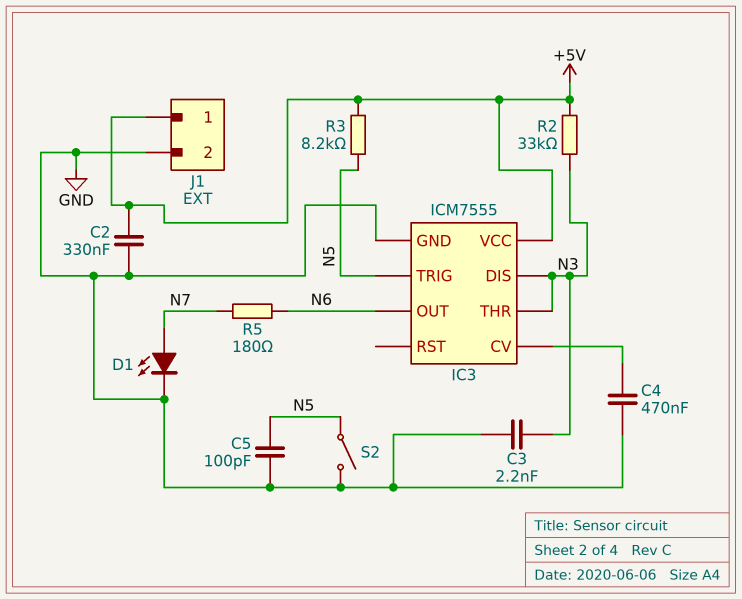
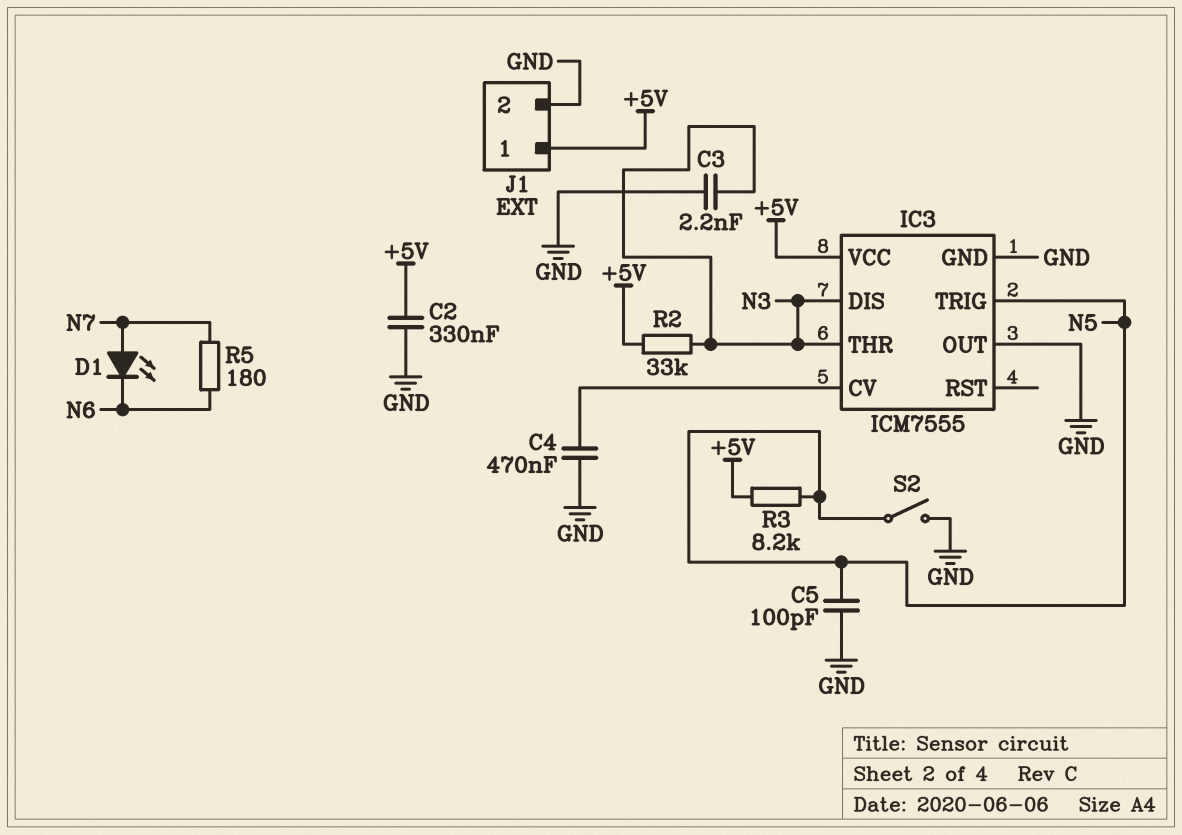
D1: LED (A N7, K GND) -> LED (A N7, K N6)
IC3 pin OUT: N6 -> GND

